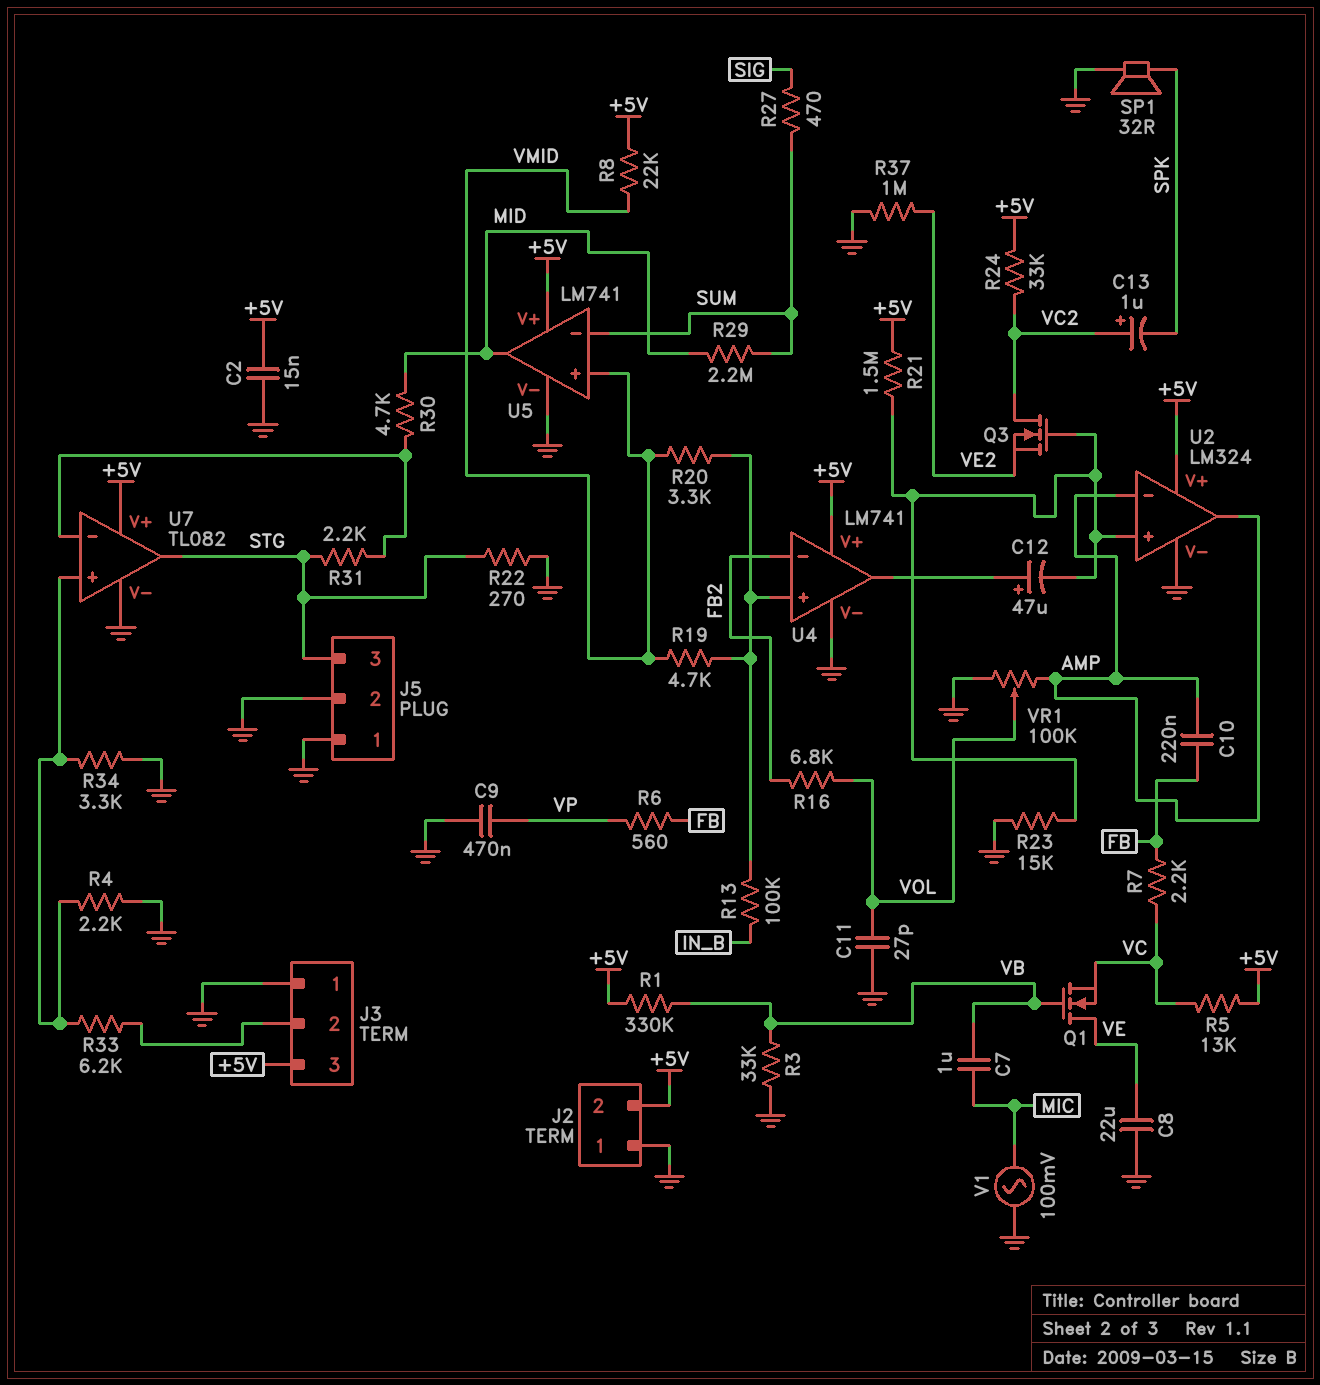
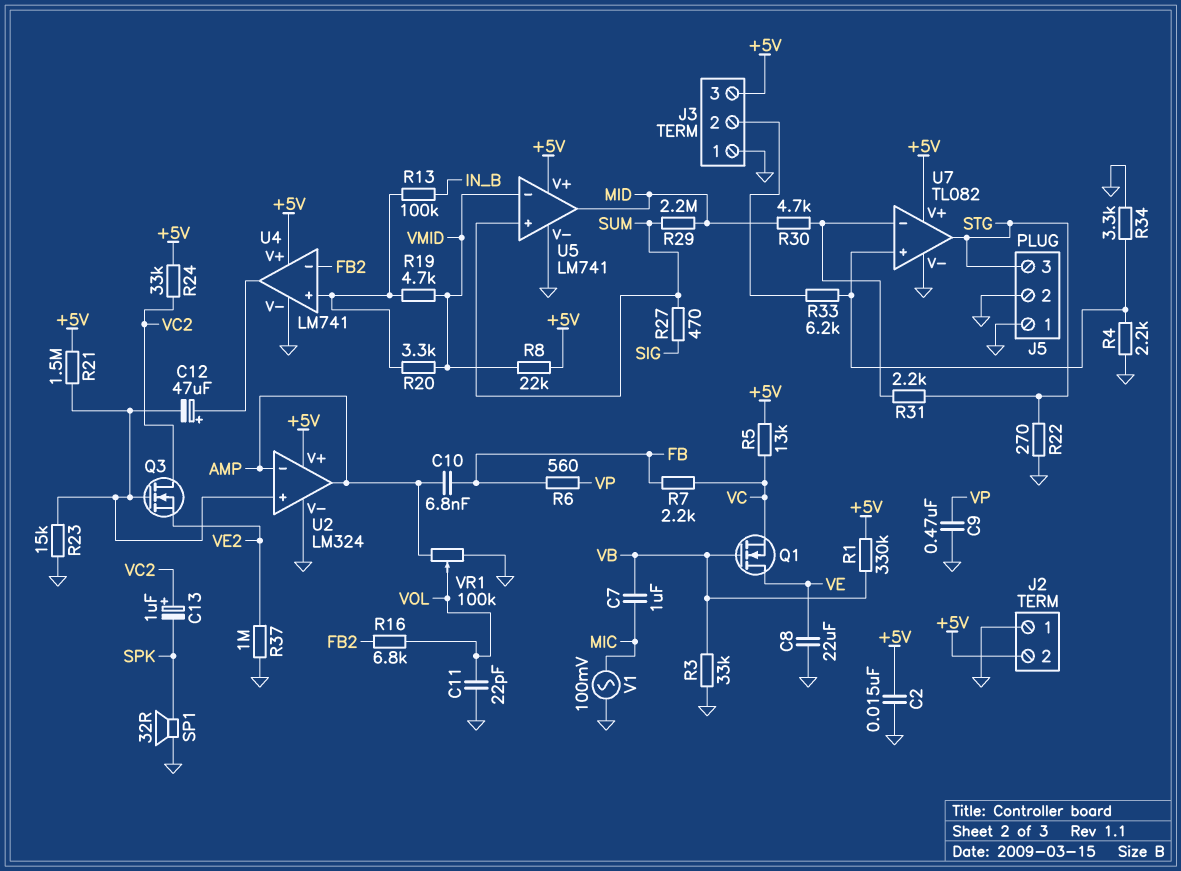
C10: 220nF (AMP, FB) -> 6.8nF (AMP, FB)
C11: 27pF (GND, VOL) -> 22pF (GND, VOL)
U5 pin in+: VMID -> SUM
U5 pin in-: SUM -> VMID

